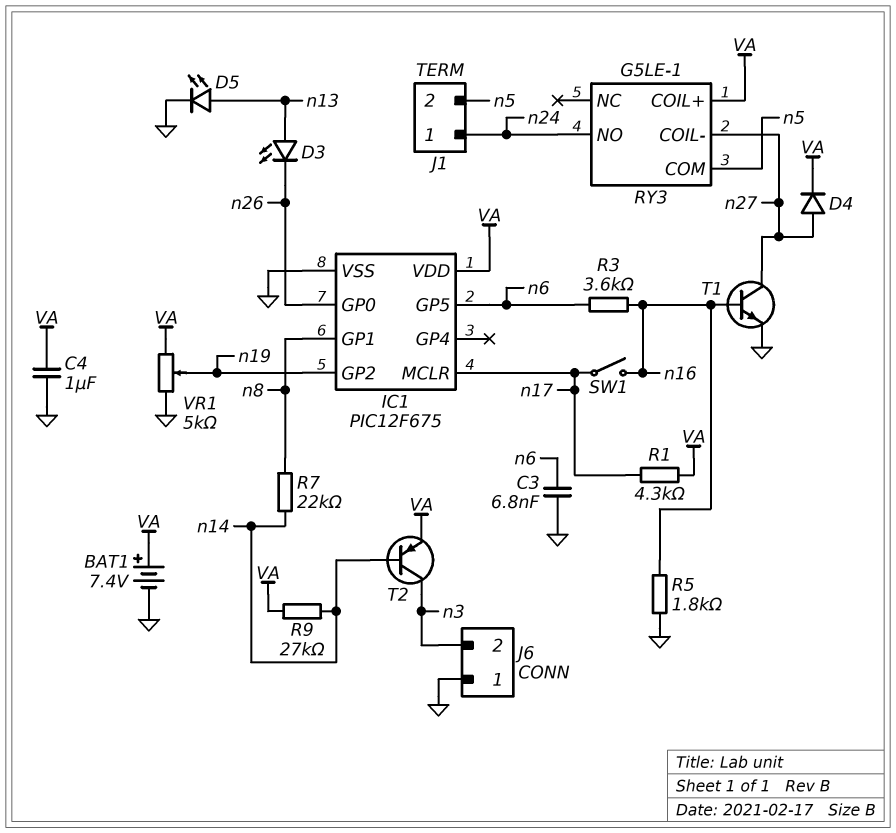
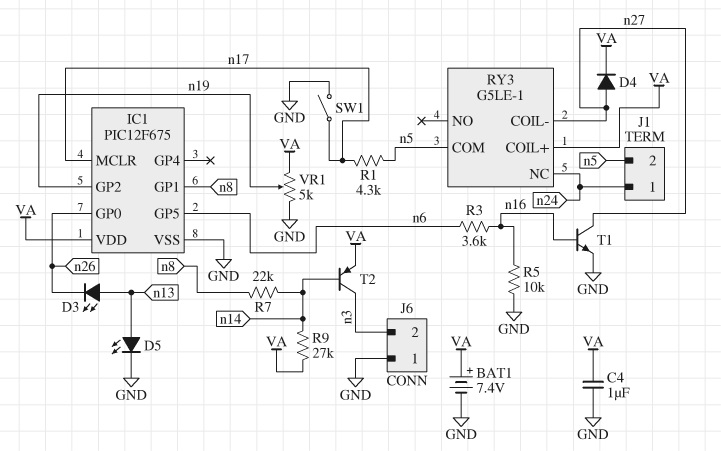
C3: 6.8nF (GND, n6) -> none
R1: 4.3k (VA, n17) -> 4.3k (n5, n17)
R5: 1.8k (GND, n16) -> 10k (GND, n16)
RY3 pin NC: none -> n24
RY3 pin NO: n24 -> none
SW1: switch (n16, n17) -> switch (GND, n17)

